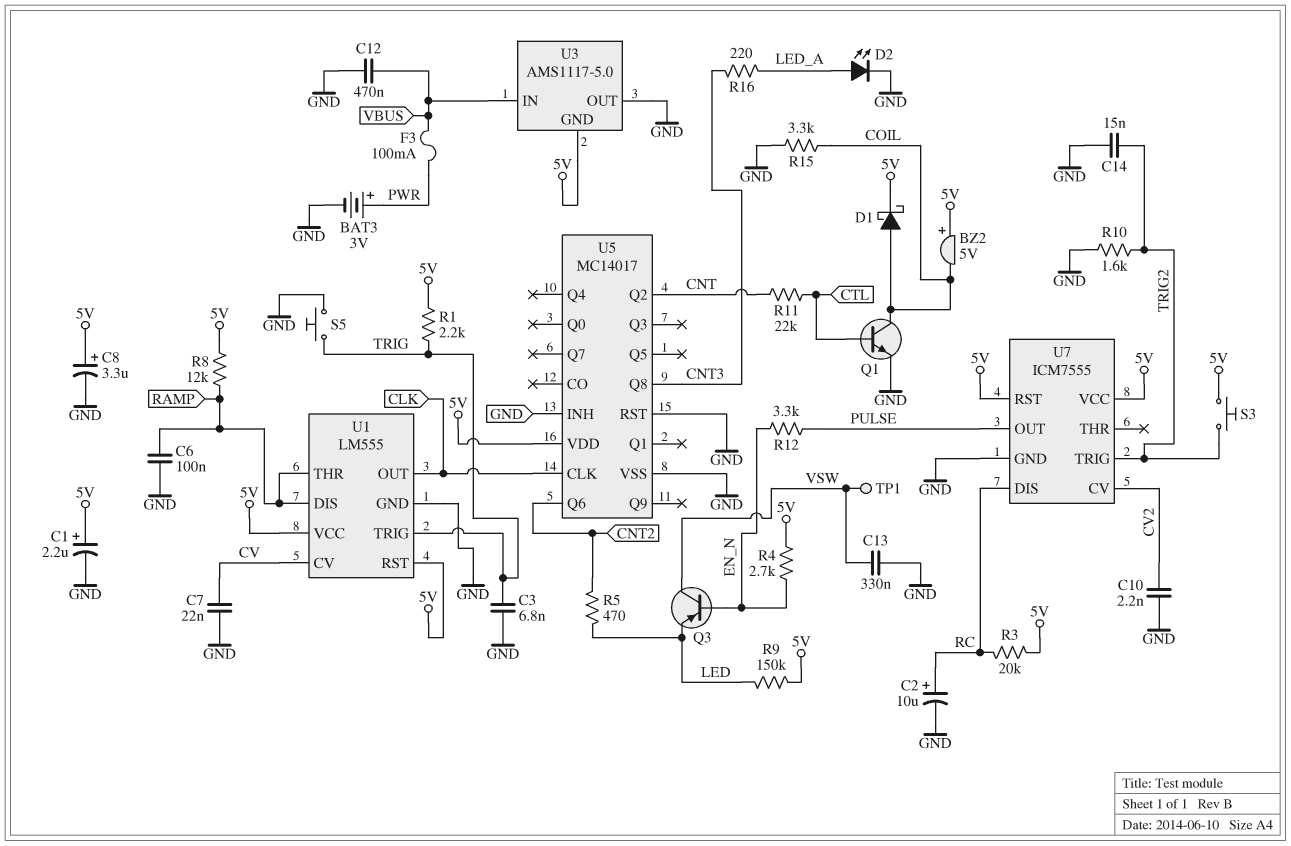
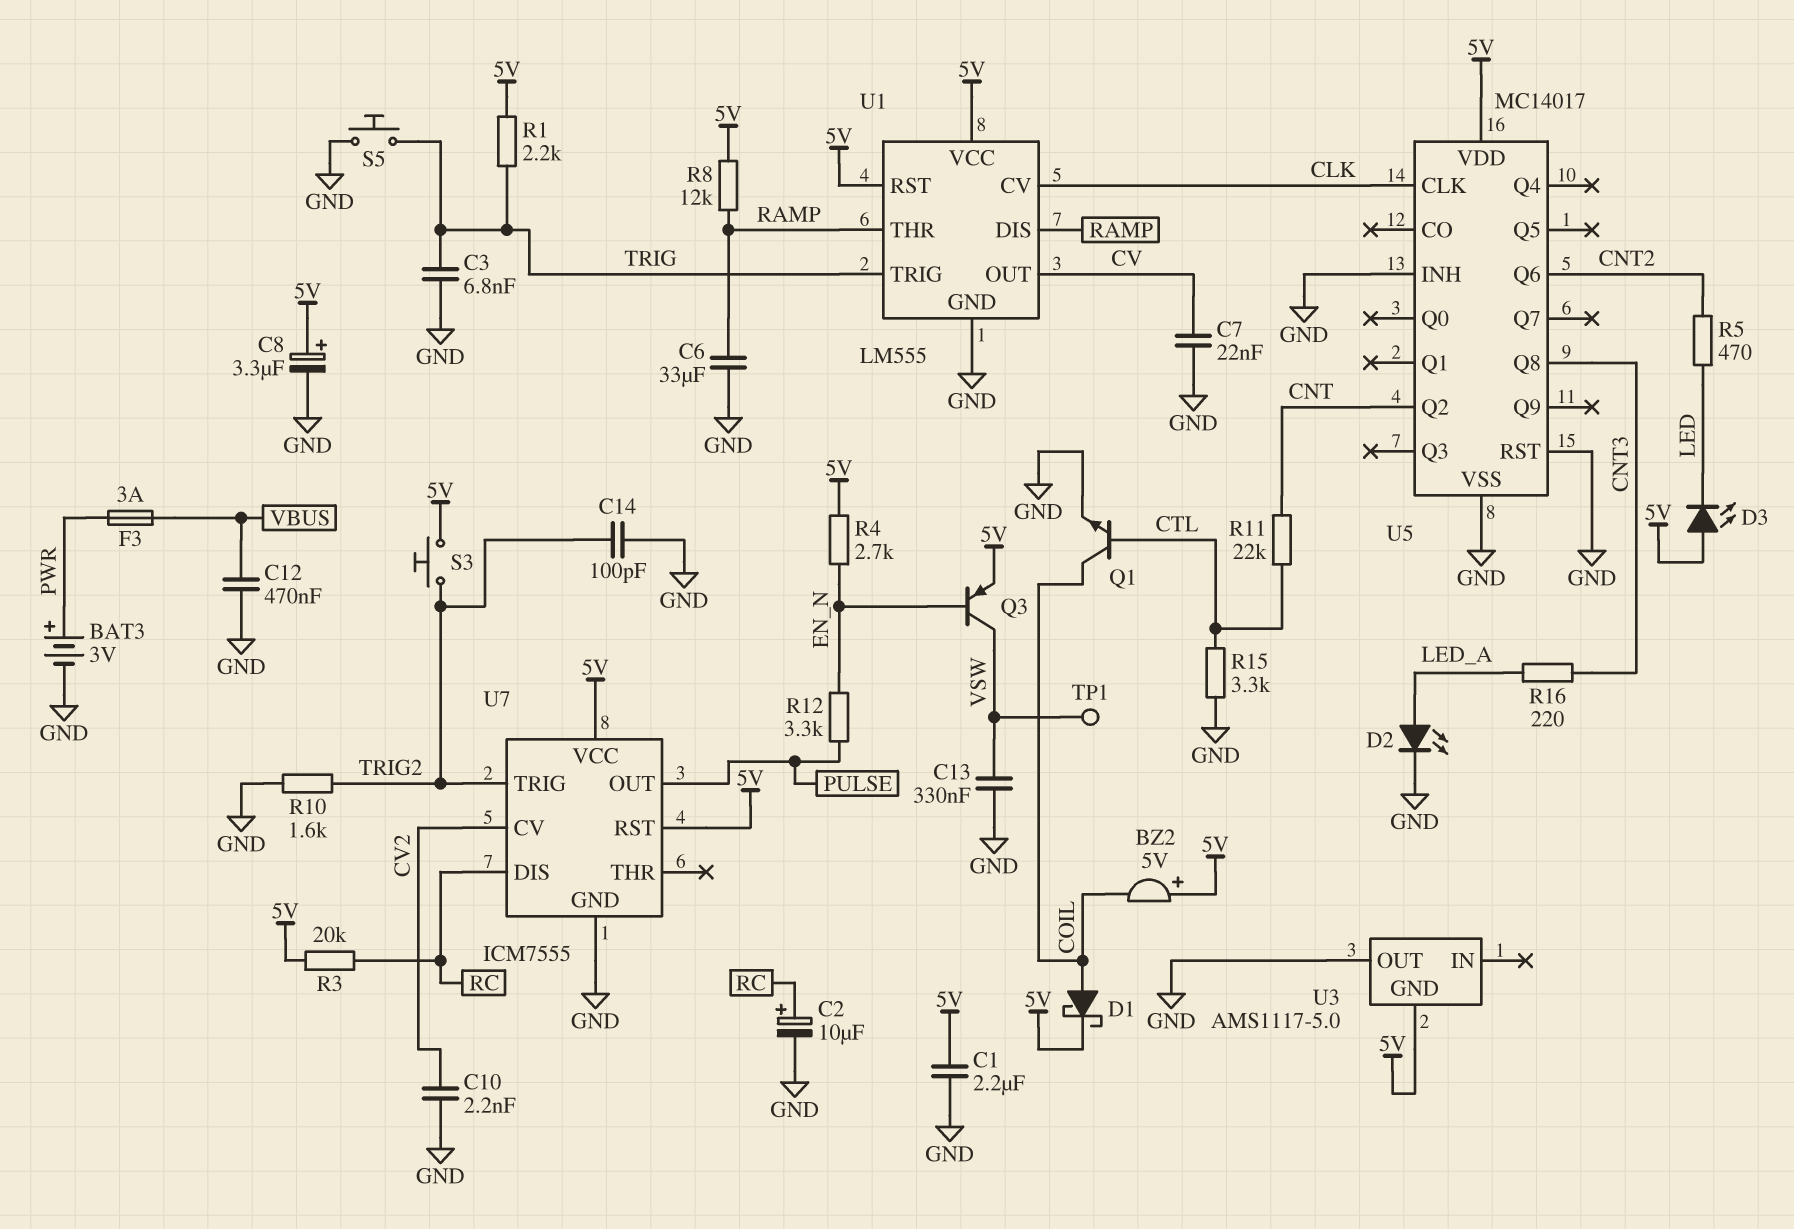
C1: 2.2uF (plus 5V, minus GND) -> 2.2uF (5V, GND)
C6: 100nF (GND, RAMP) -> 33uF (GND, RAMP)
C14: 15nF (GND, TRIG2) -> 100pF (GND, TRIG2)
D3: none -> LED (A 5V, K LED)
F3: 100mA (PWR, VBUS) -> 3A (PWR, VBUS)
Q3: PNP (B EN_N, C VSW, E LED) -> PNP (B EN_N, C VSW, E 5V)
R9: 150k (5V, LED) -> none
R15: 3.3k (COIL, GND) -> 3.3k (CTL, GND)
U1 pin CV: CV -> CLK
U1 pin OUT: CLK -> CV
U3 pin IN: VBUS -> none

